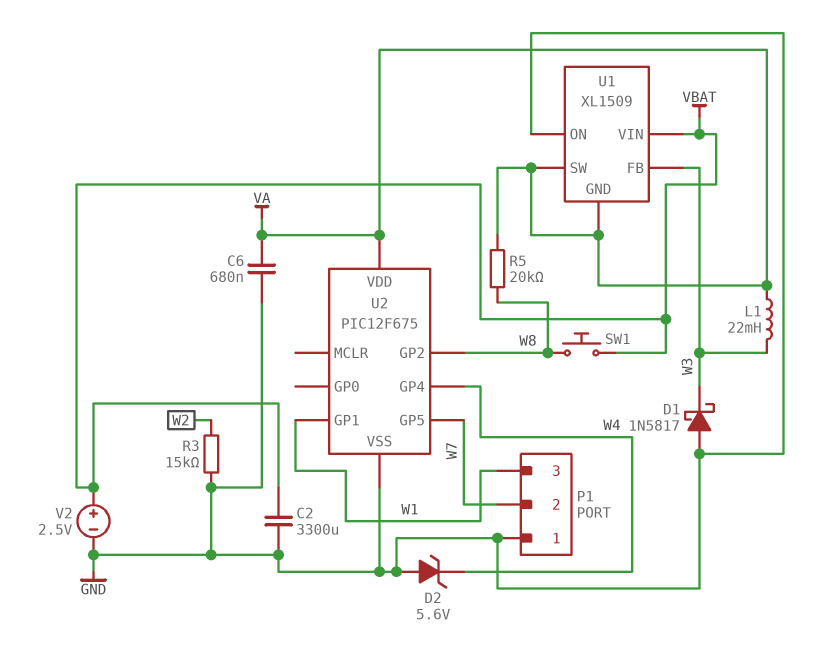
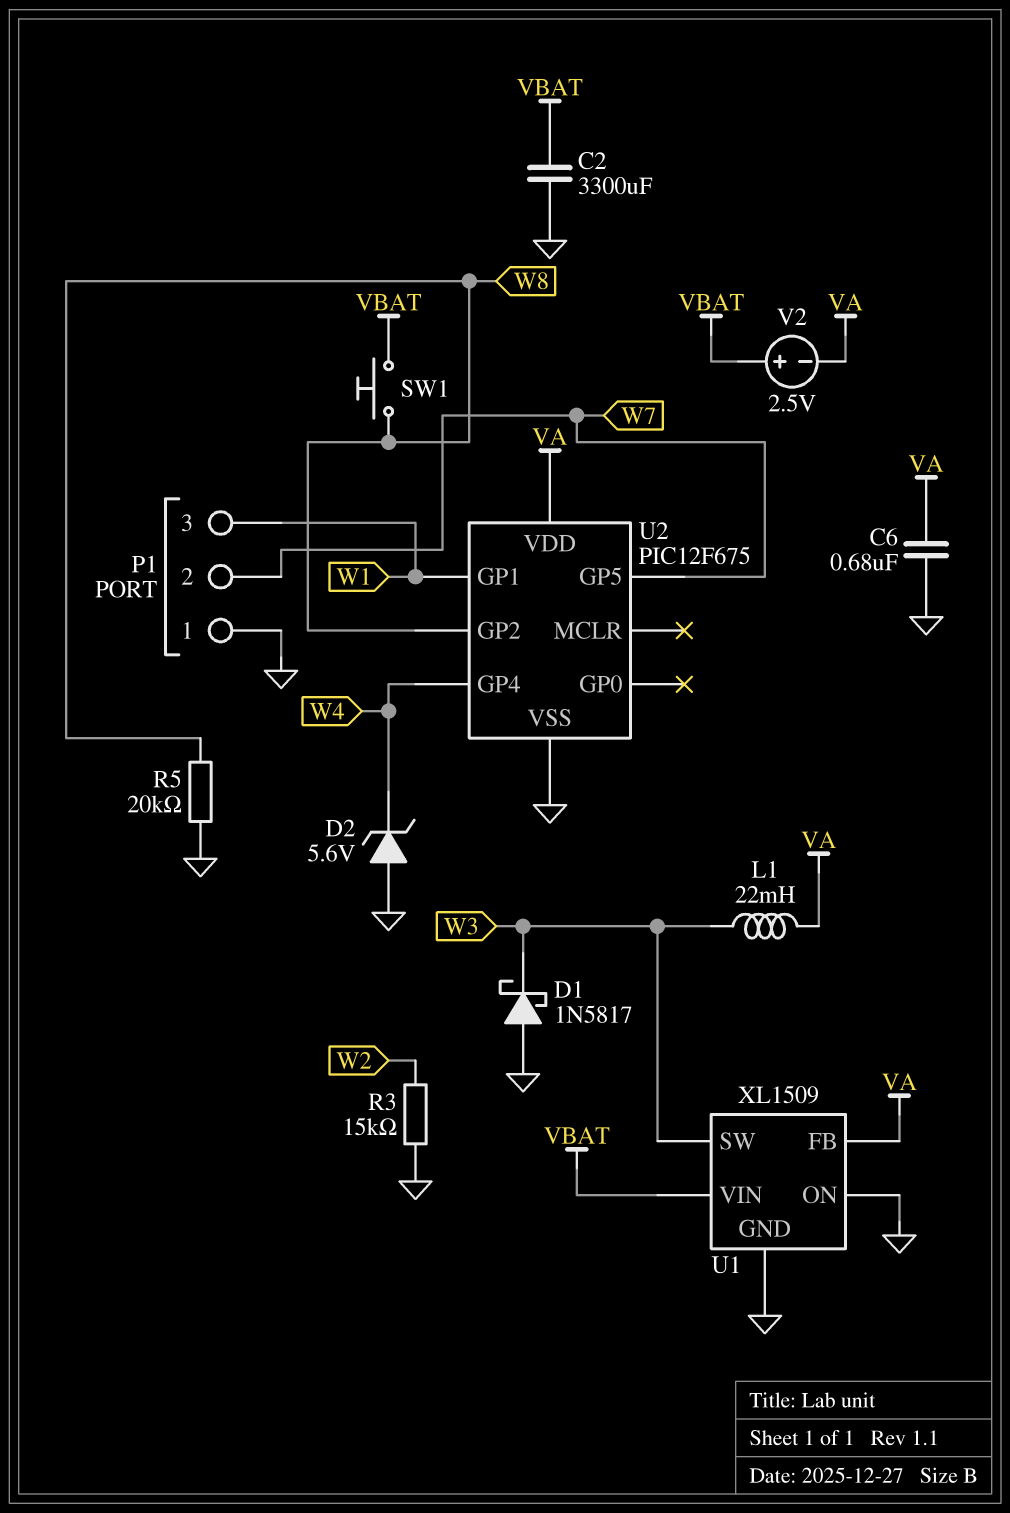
R5: 20k (VA, W8) -> 20k (GND, W8)
U1 pin FB: W3 -> VA
U1 pin GND: VA -> GND
U1 pin SW: VA -> W3
V2: 2.5V (plus VBAT, minus GND) -> 2.5V (plus VBAT, minus VA)

